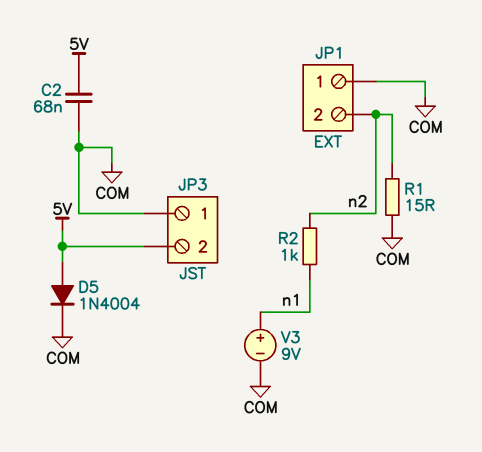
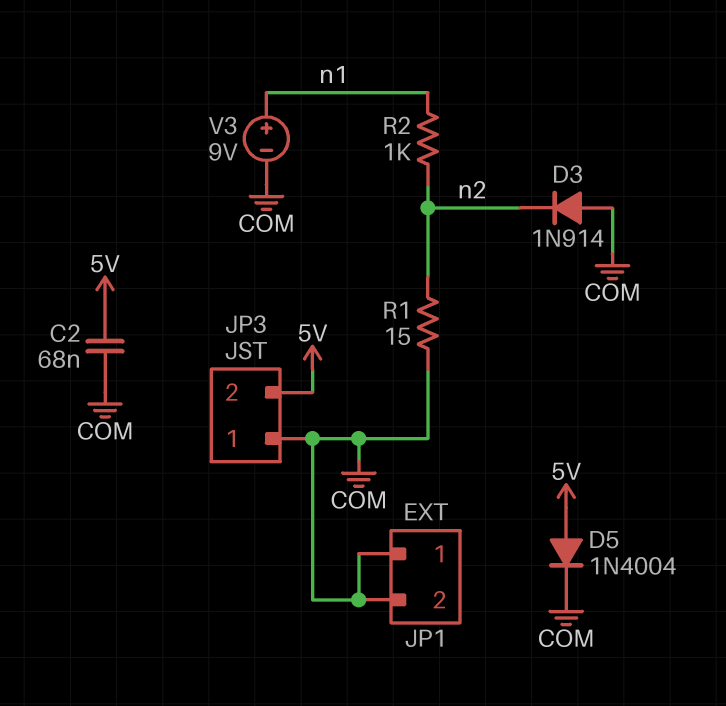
D3: none -> diode 1N914 (A COM, K n2)
JP1 pin 2: n2 -> COM

